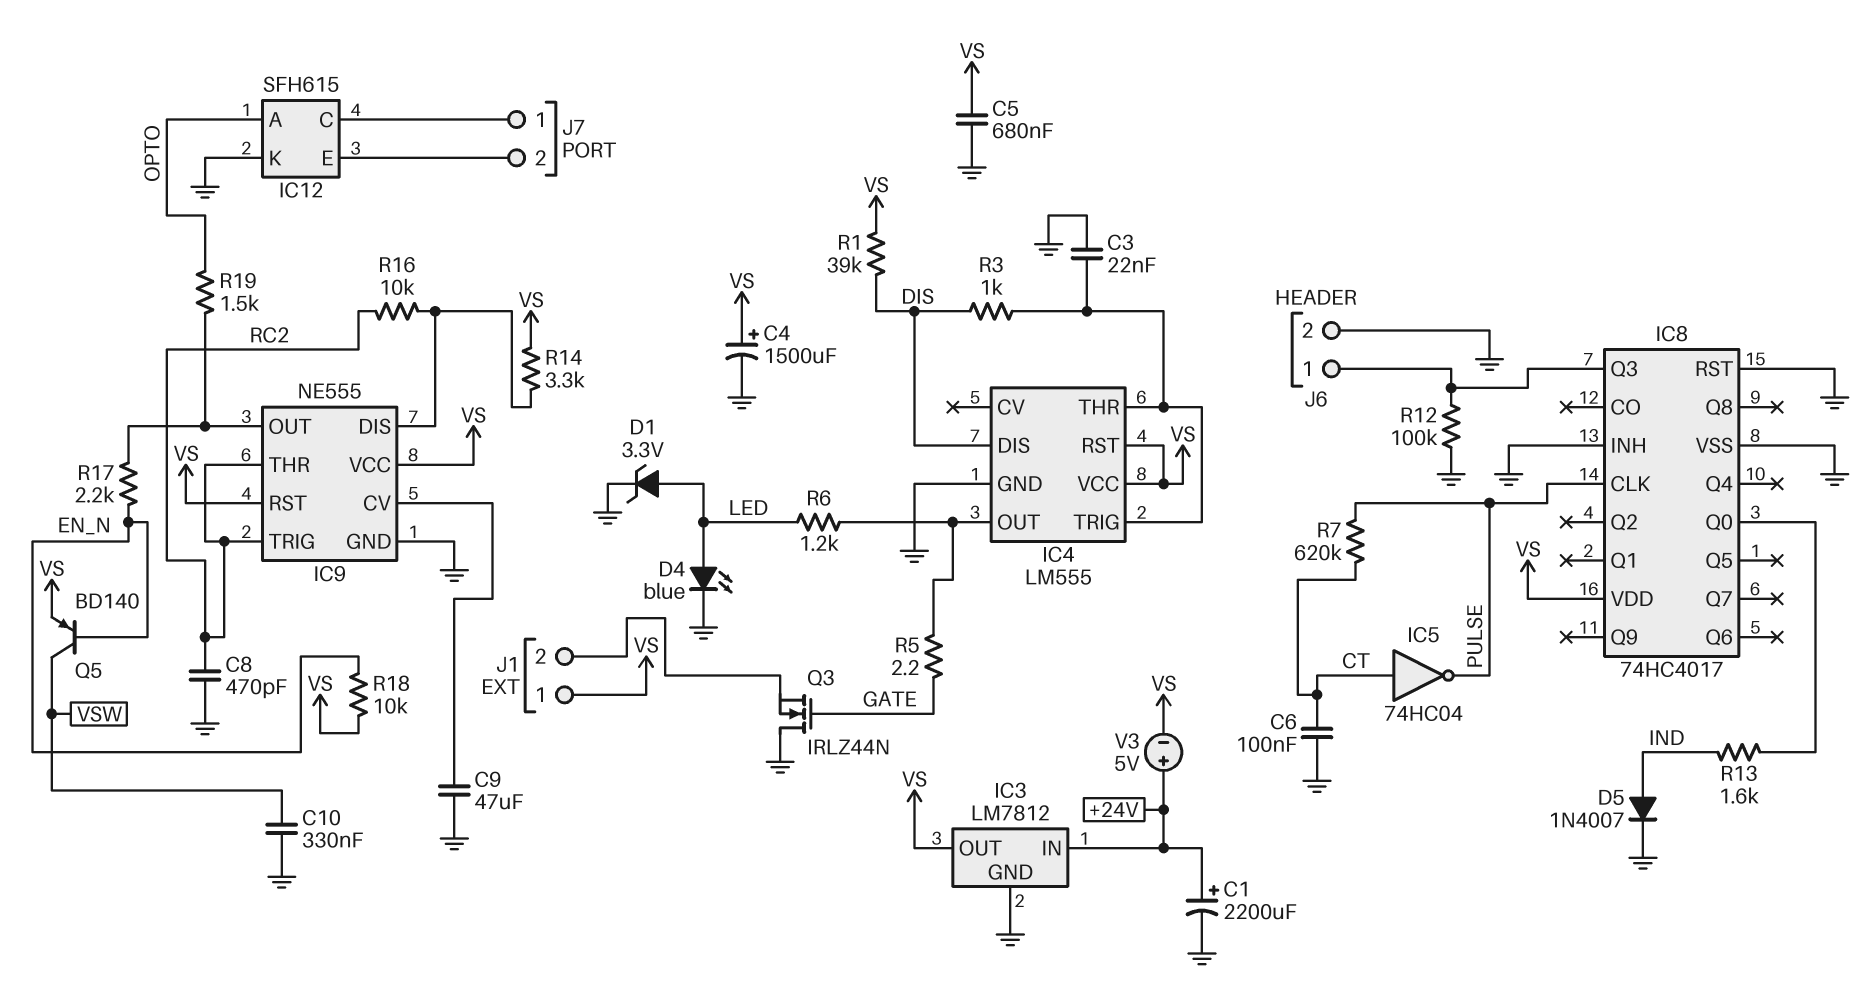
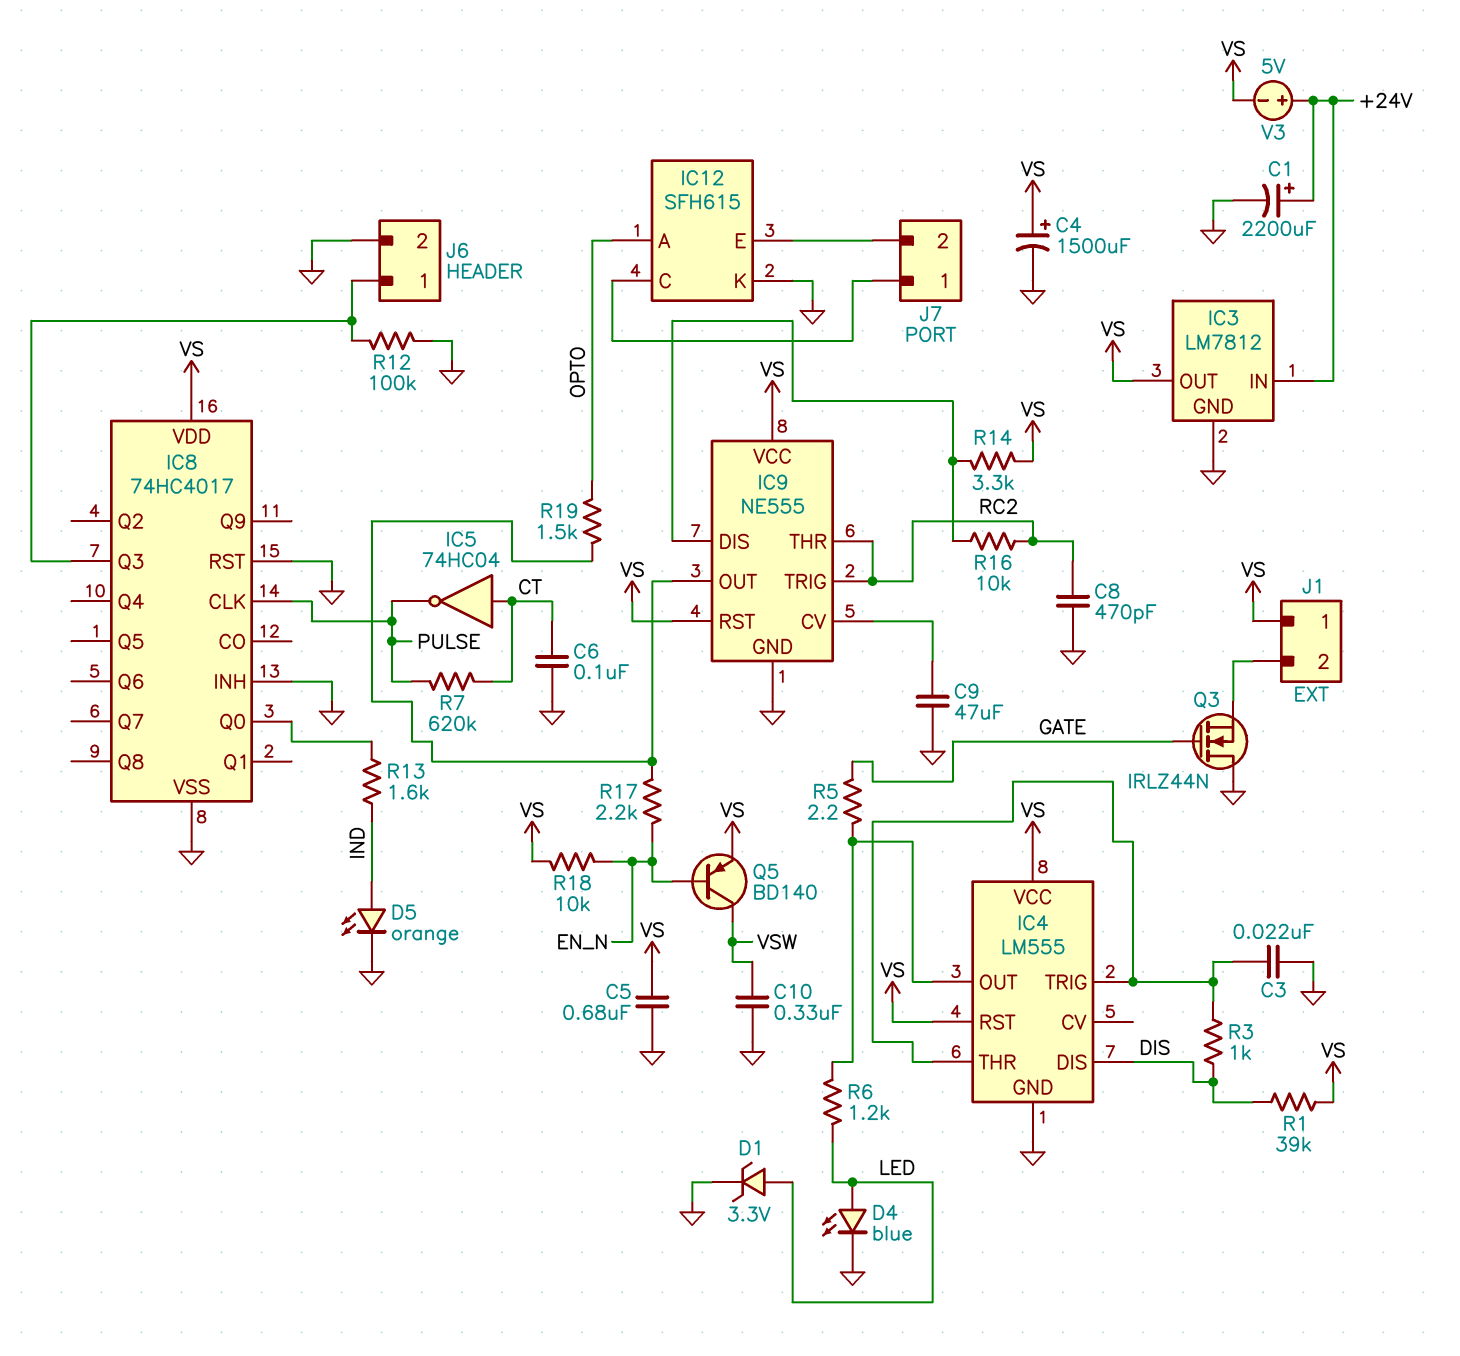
D5: diode 1N4007 (A IND, K GND) -> LED orange (A IND, K GND)

